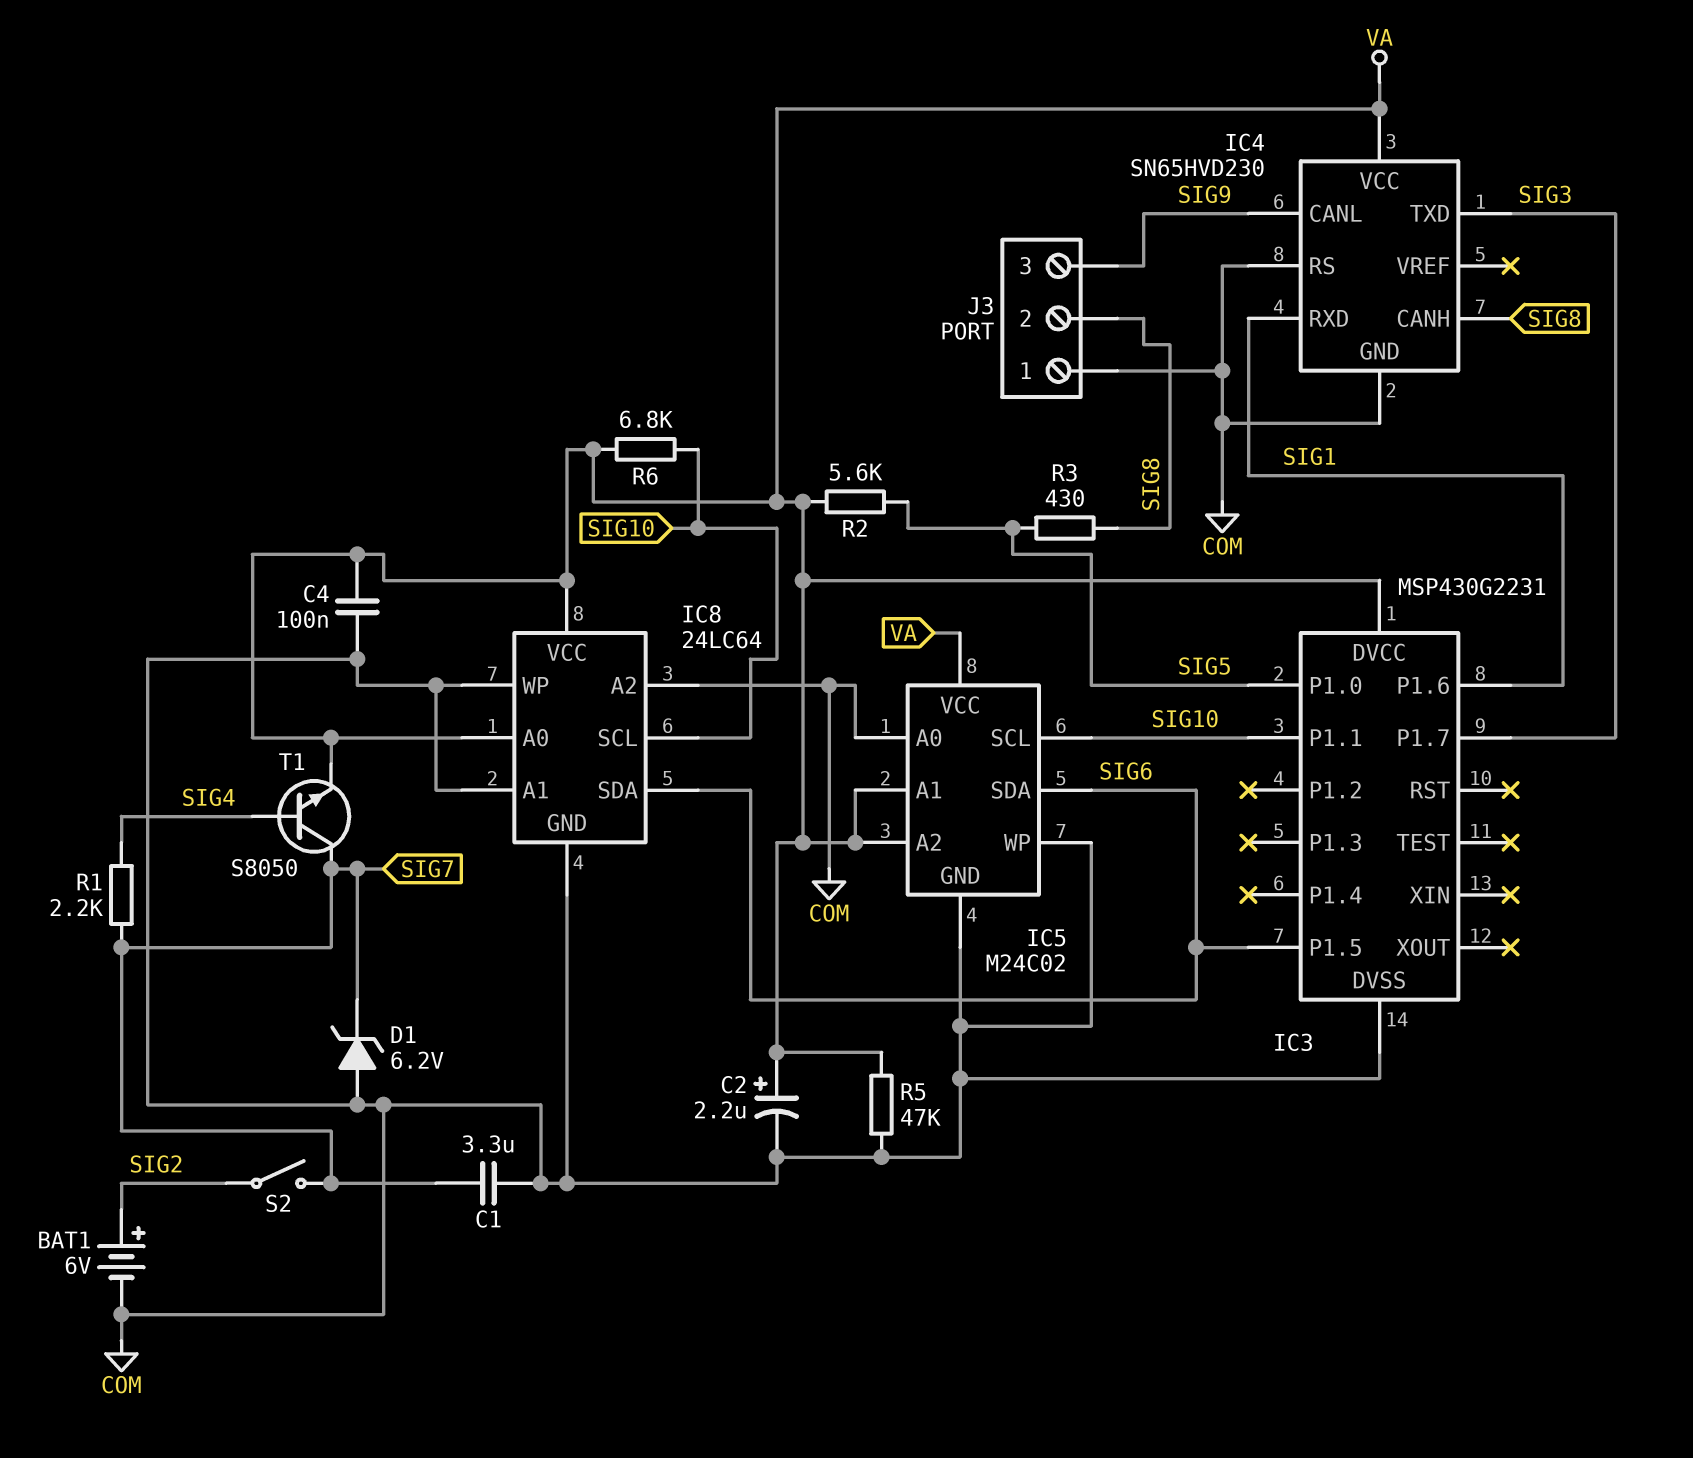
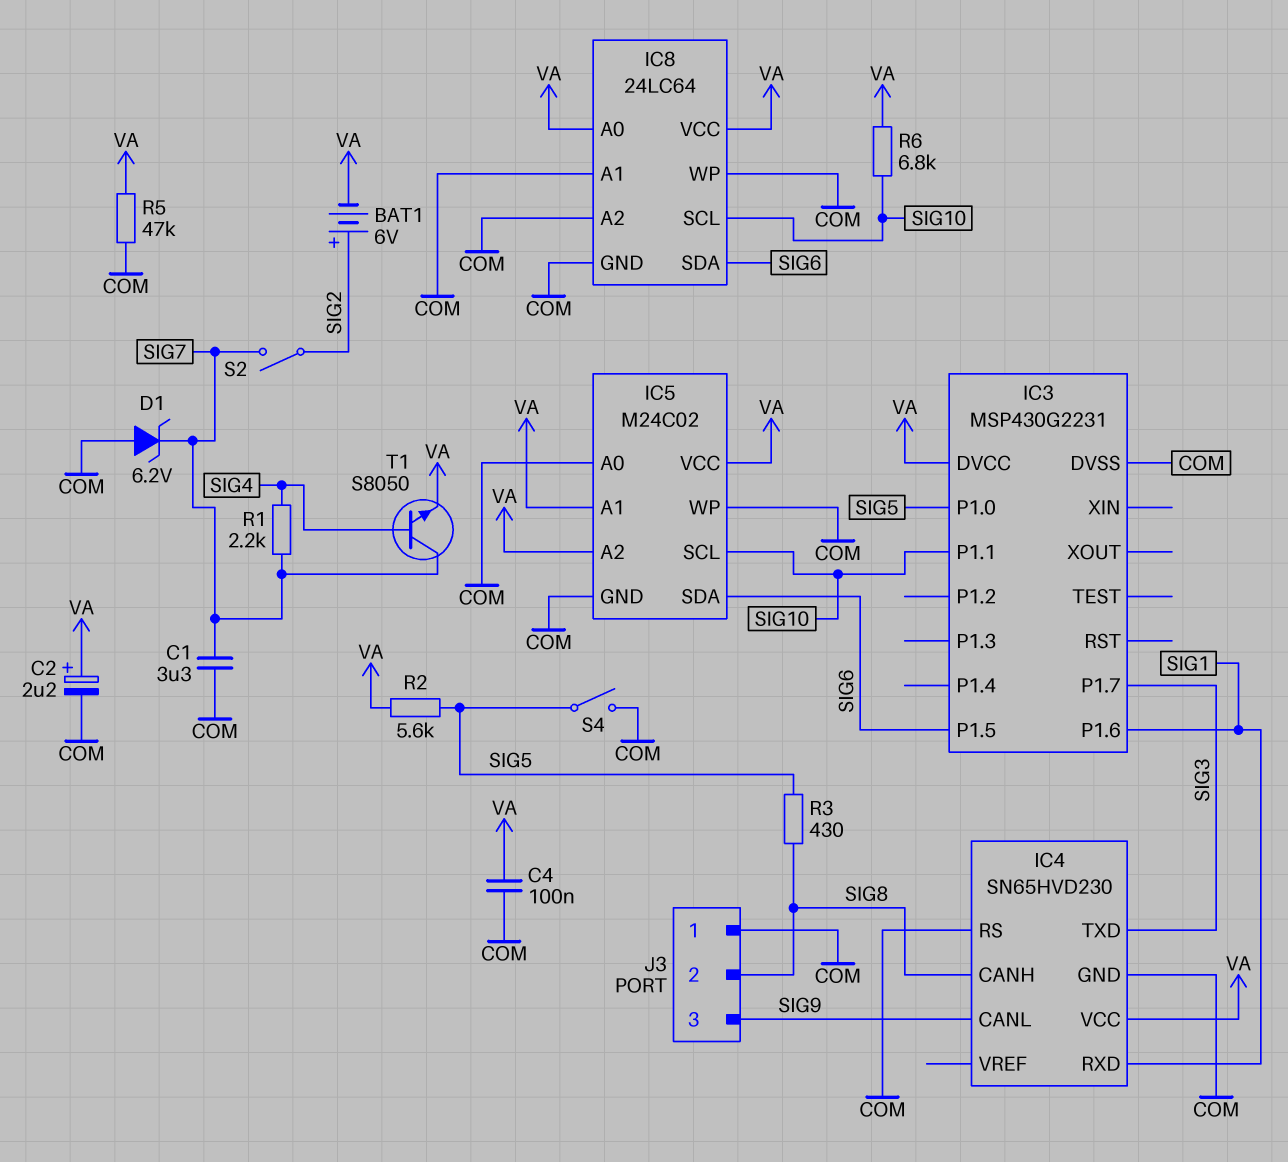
BAT1: 6V (plus SIG2, minus COM) -> 6V (plus SIG2, minus VA)
S4: none -> switch (COM, SIG5)

